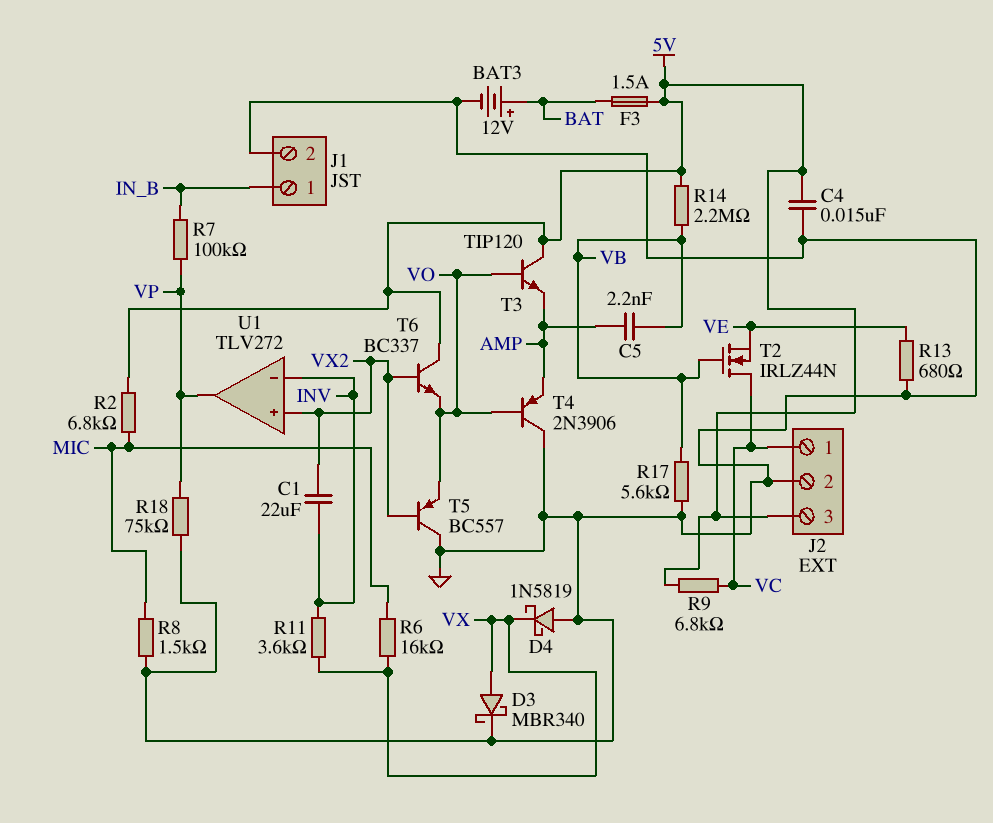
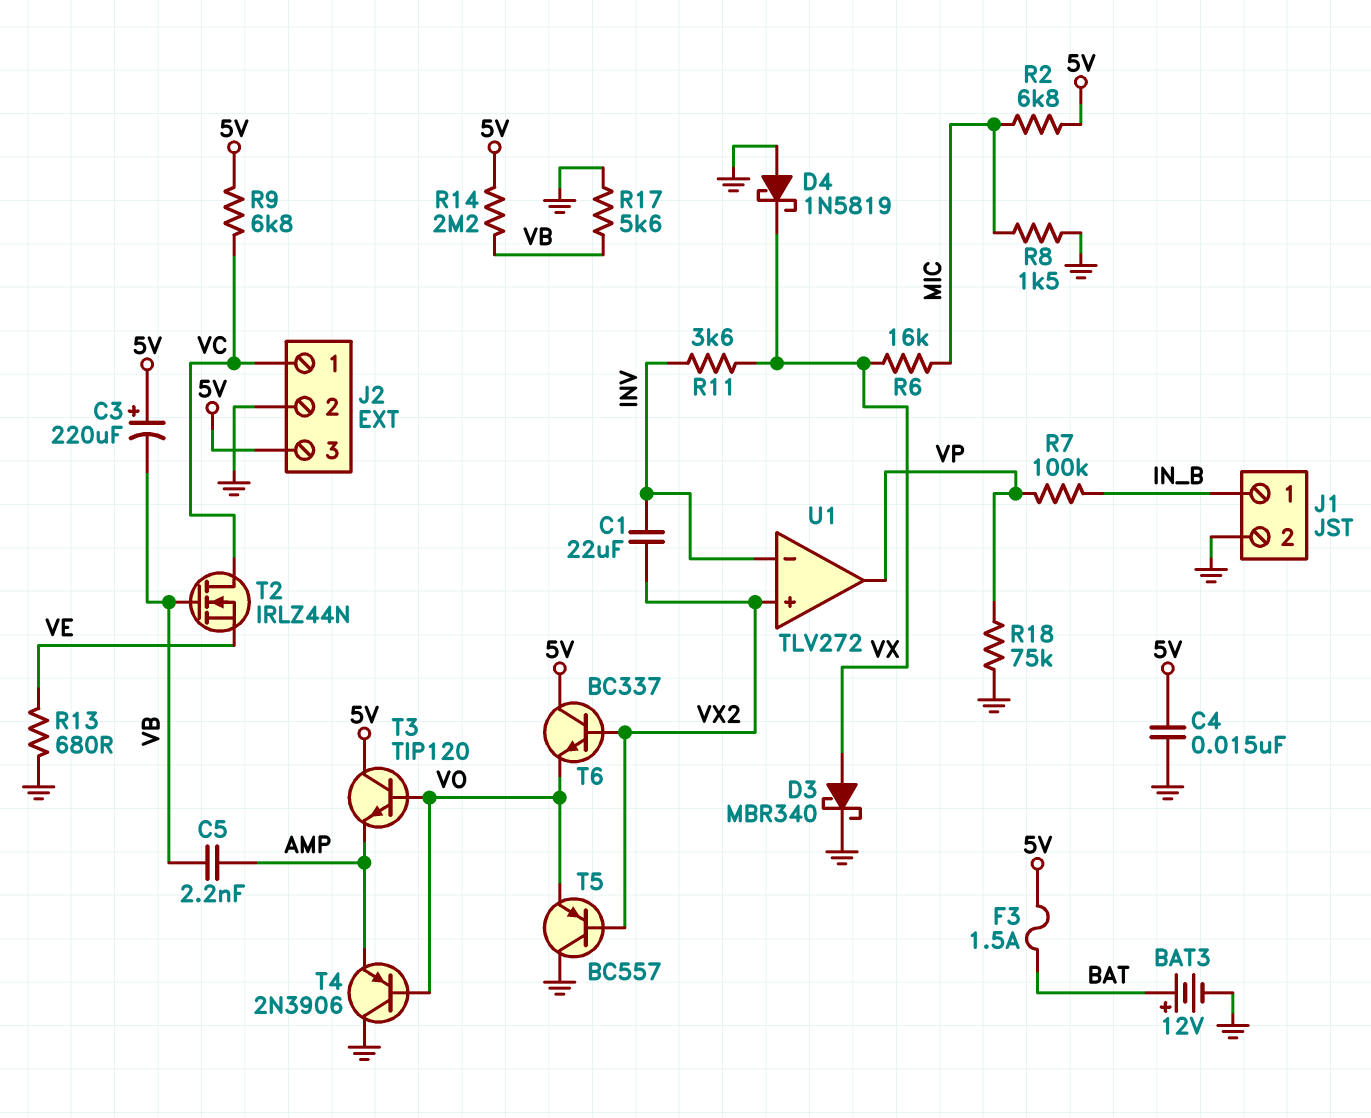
C3: none -> 220uF (plus 5V, minus VB)

